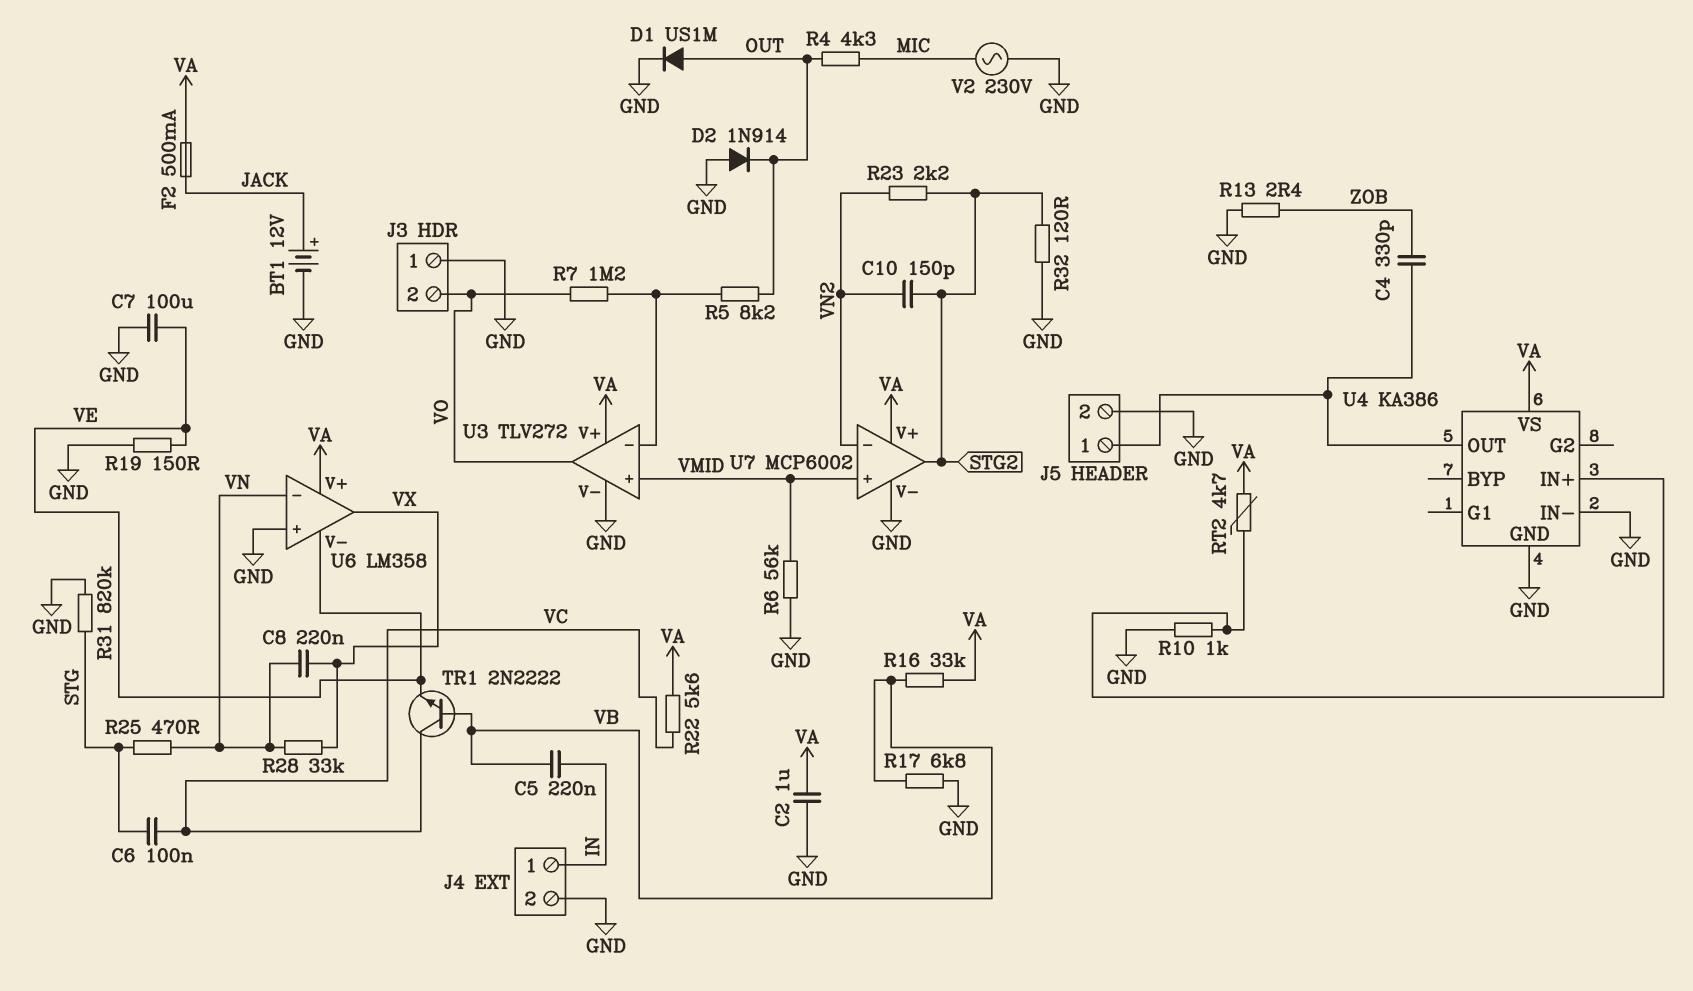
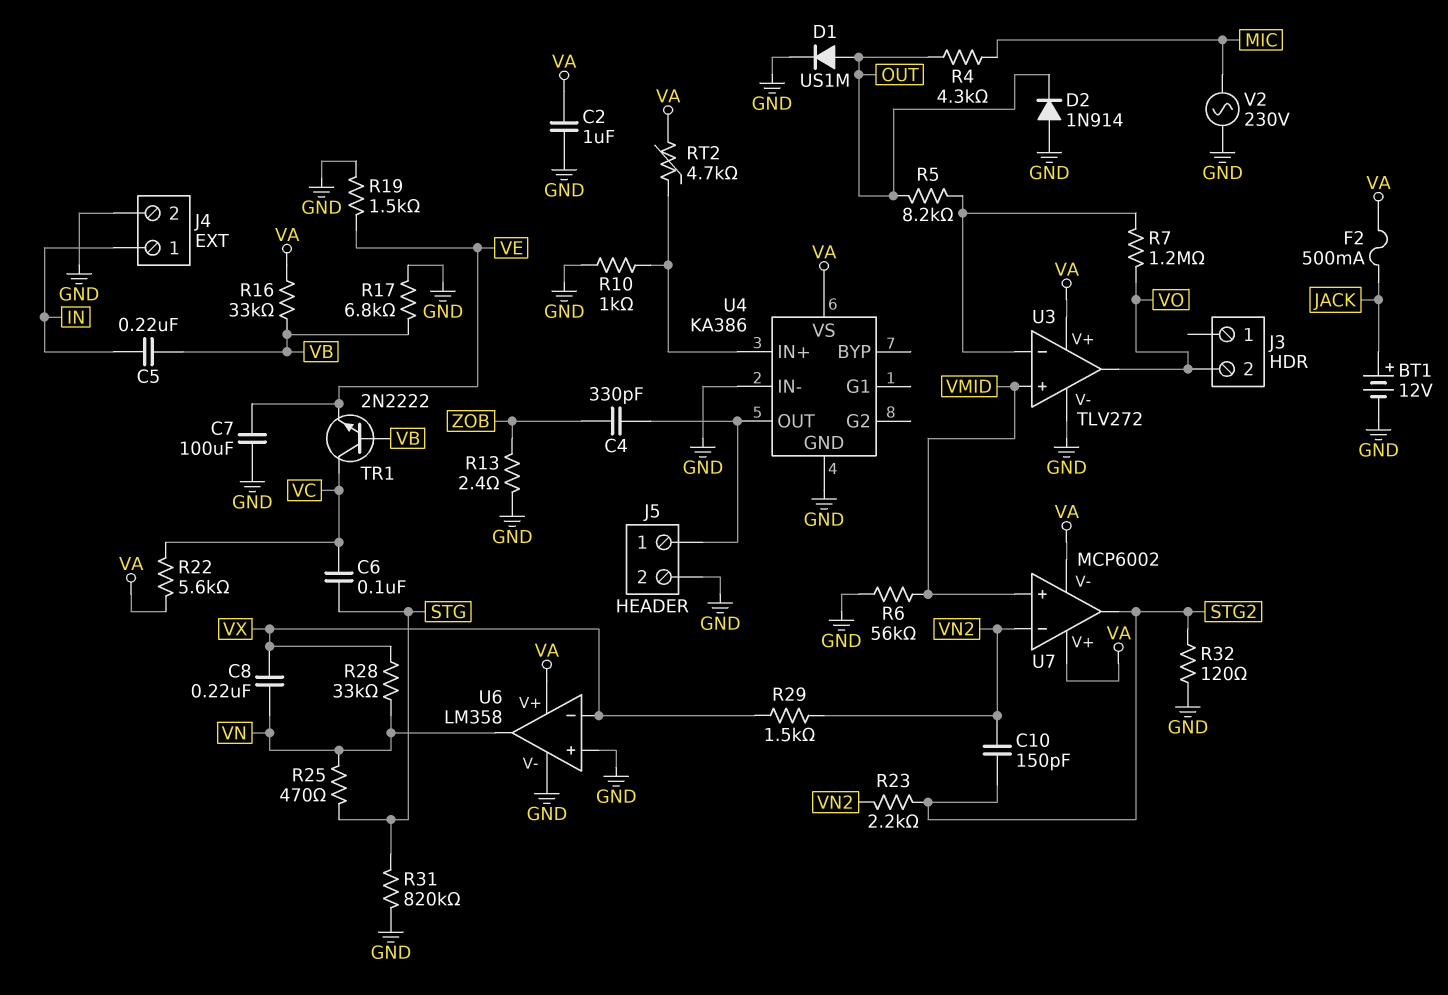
J3 pin 1: GND -> none
R19: 150 (GND, VE) -> 1.5k (GND, VE)
R29: none -> 1.5k (VN2, VX)
U6 pin V-: VE -> GND
U6 pin in-: VN -> VX
U6 pin out: VX -> VN
U7 pin V-: GND -> VA

